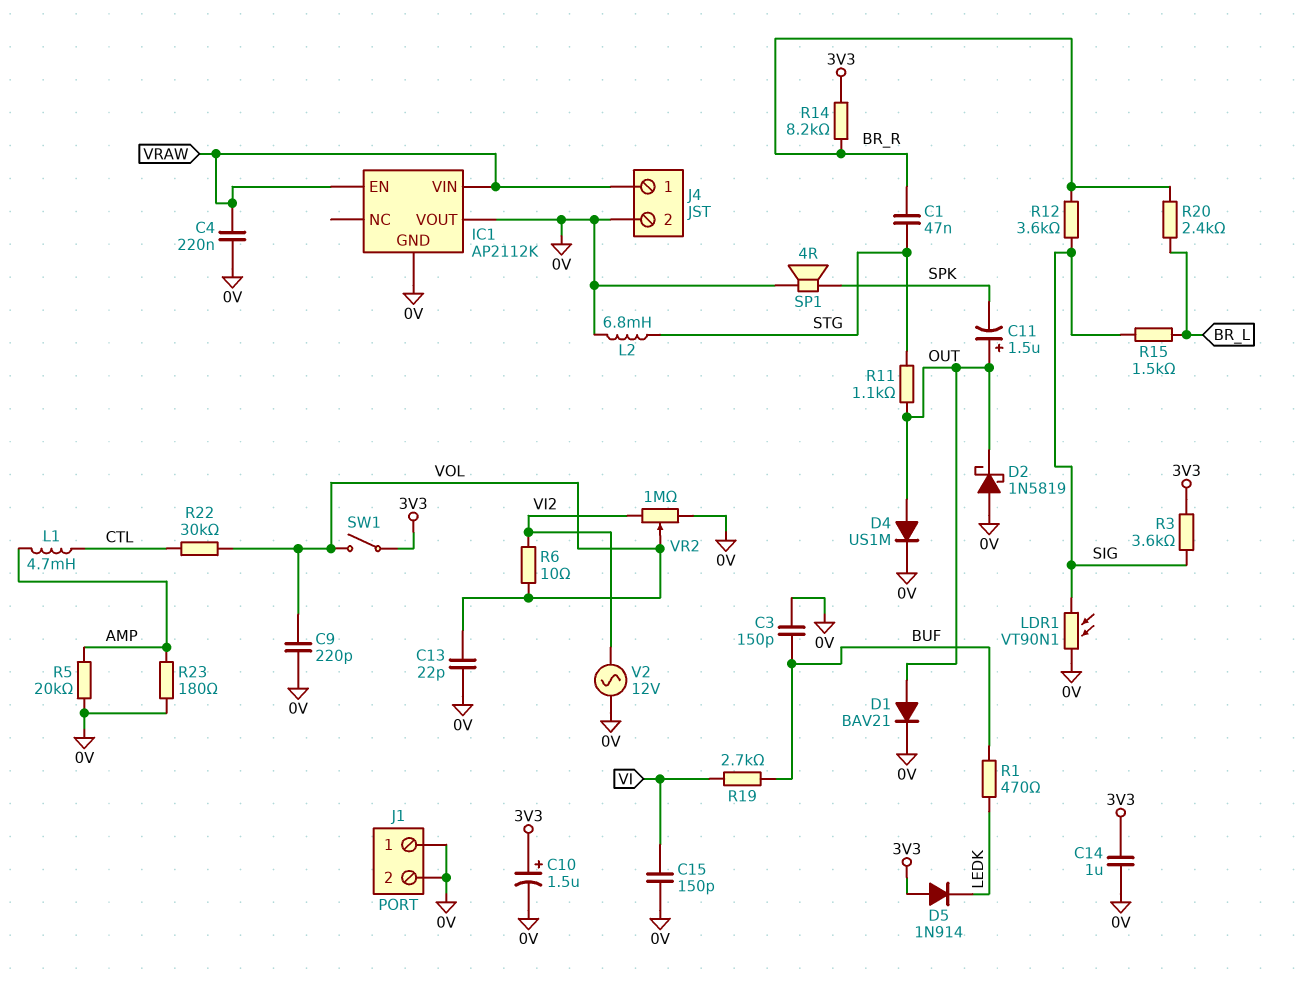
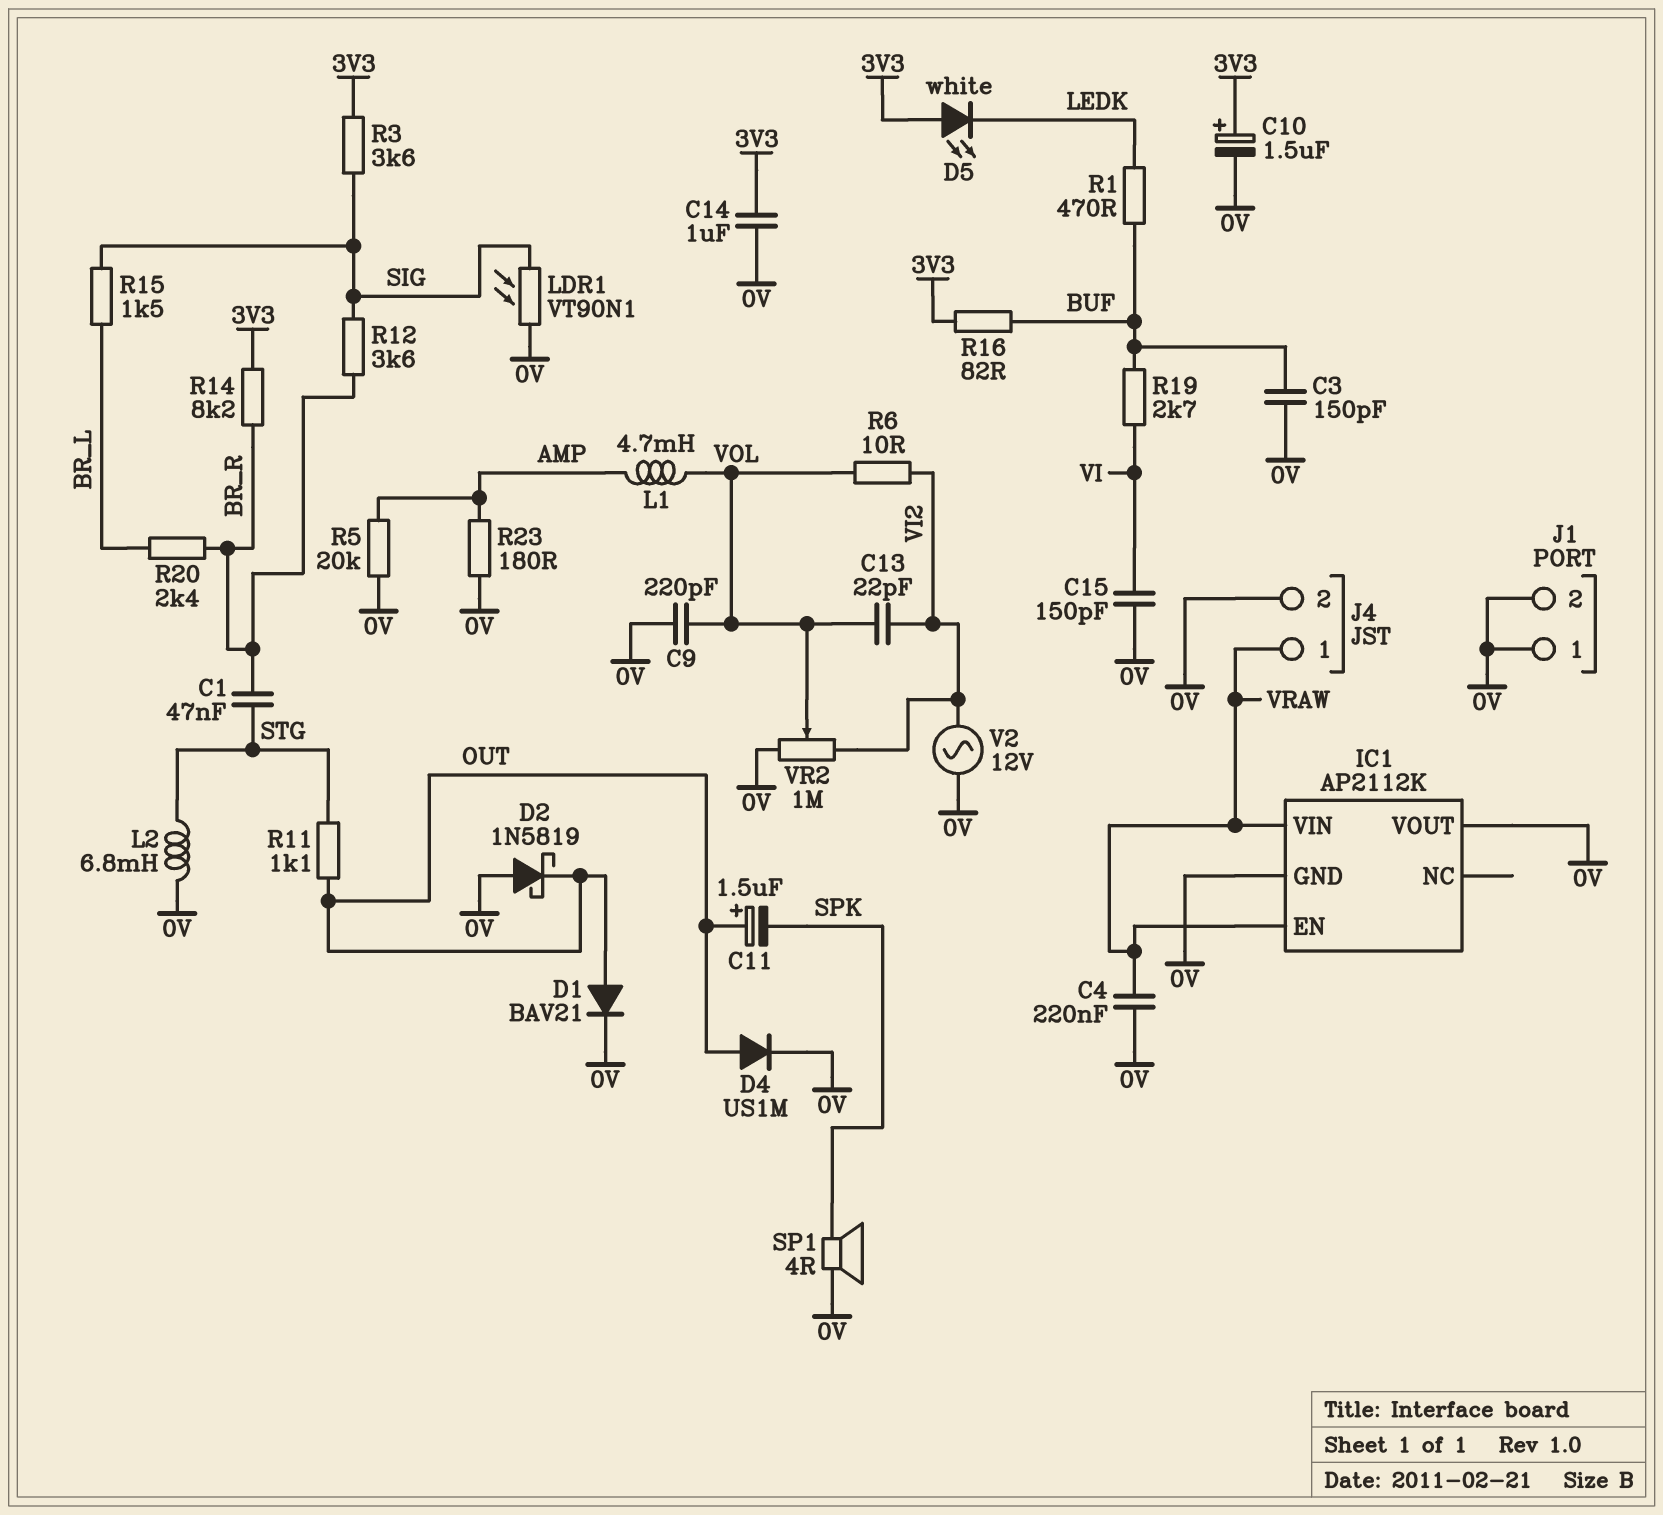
C13: 22pF (0V, VOL) -> 22pF (VI2, VOL)
D5: diode 1N914 (A 3V3, K LEDK) -> LED white (A 3V3, K LEDK)
L1: 4.7mH (AMP, CTL) -> 4.7mH (AMP, VOL)
R16: none -> 82 (3V3, BUF)
R22: 30k (CTL, VOL) -> none
SW1: switch (3V3, VOL) -> none

